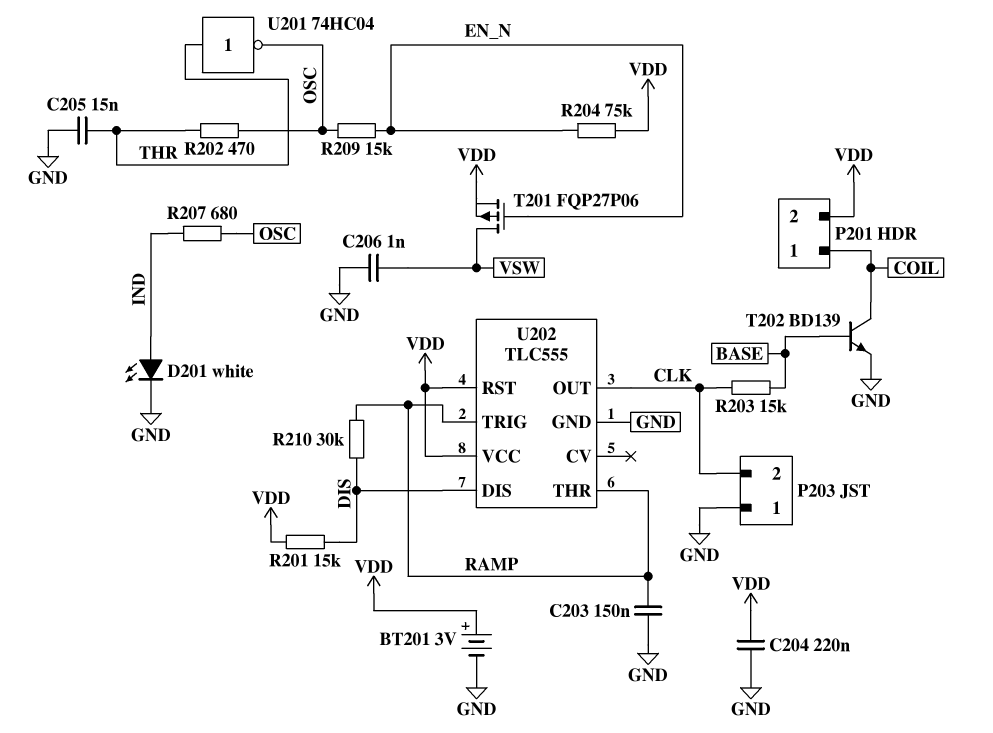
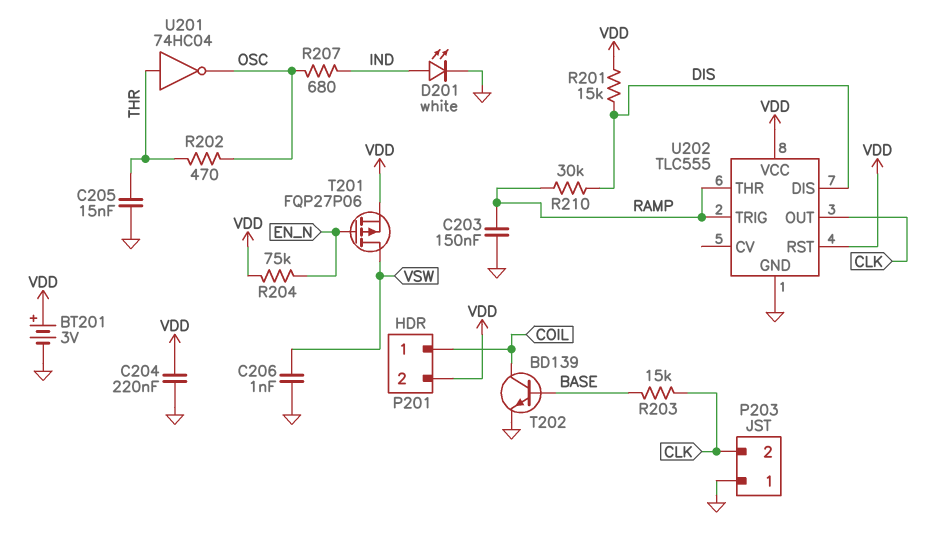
R209: 15k (EN_N, OSC) -> none

